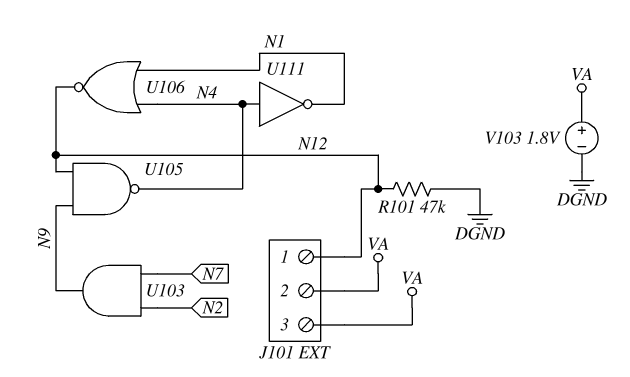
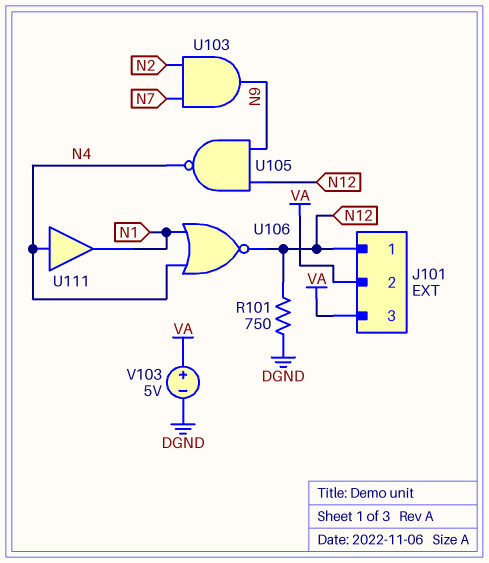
R101: 47k (DGND, N12) -> 750 (DGND, N12)
U111: NOT (in N4, out N1) -> buffer (in N4, out N1)
V103: 1.8V (plus VA, minus DGND) -> 5V (plus VA, minus DGND)

